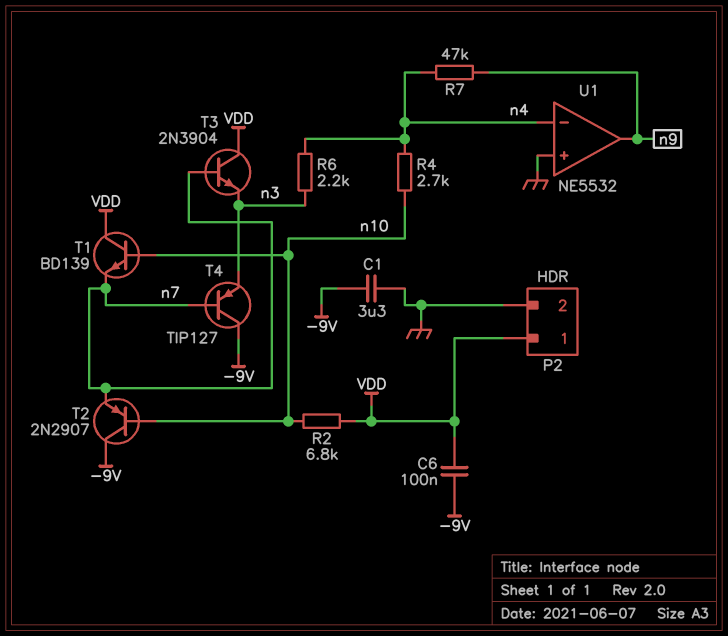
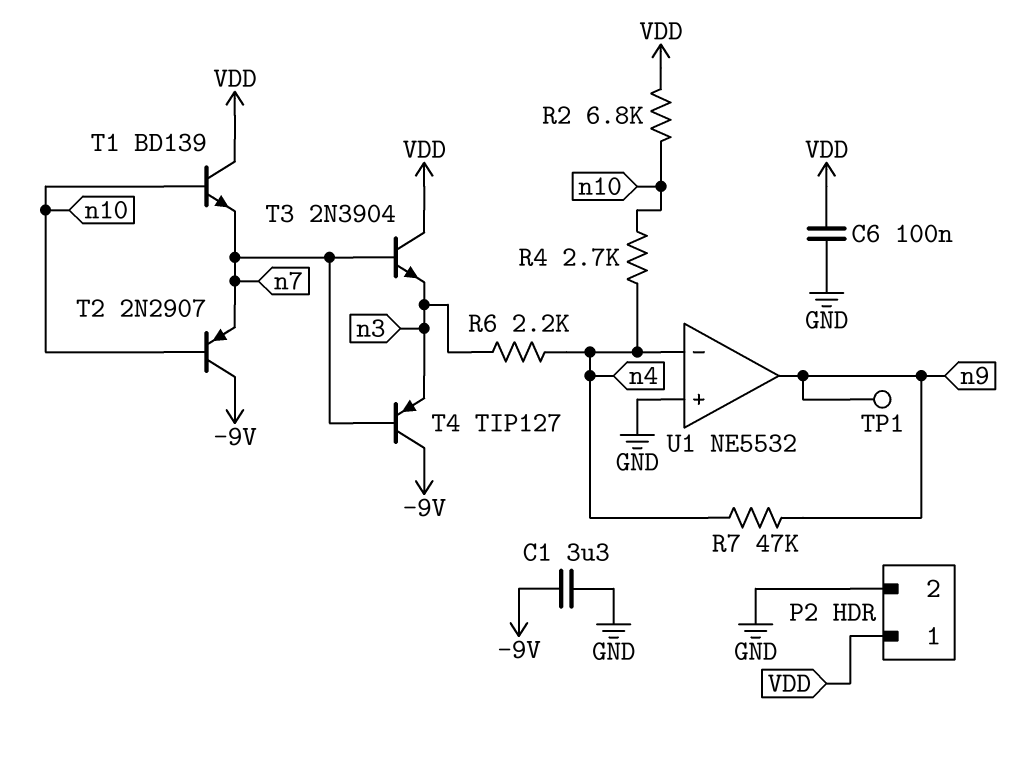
C6: 100nF (-9V, VDD) -> 100nF (GND, VDD)
TP1: none -> test point (n9)

